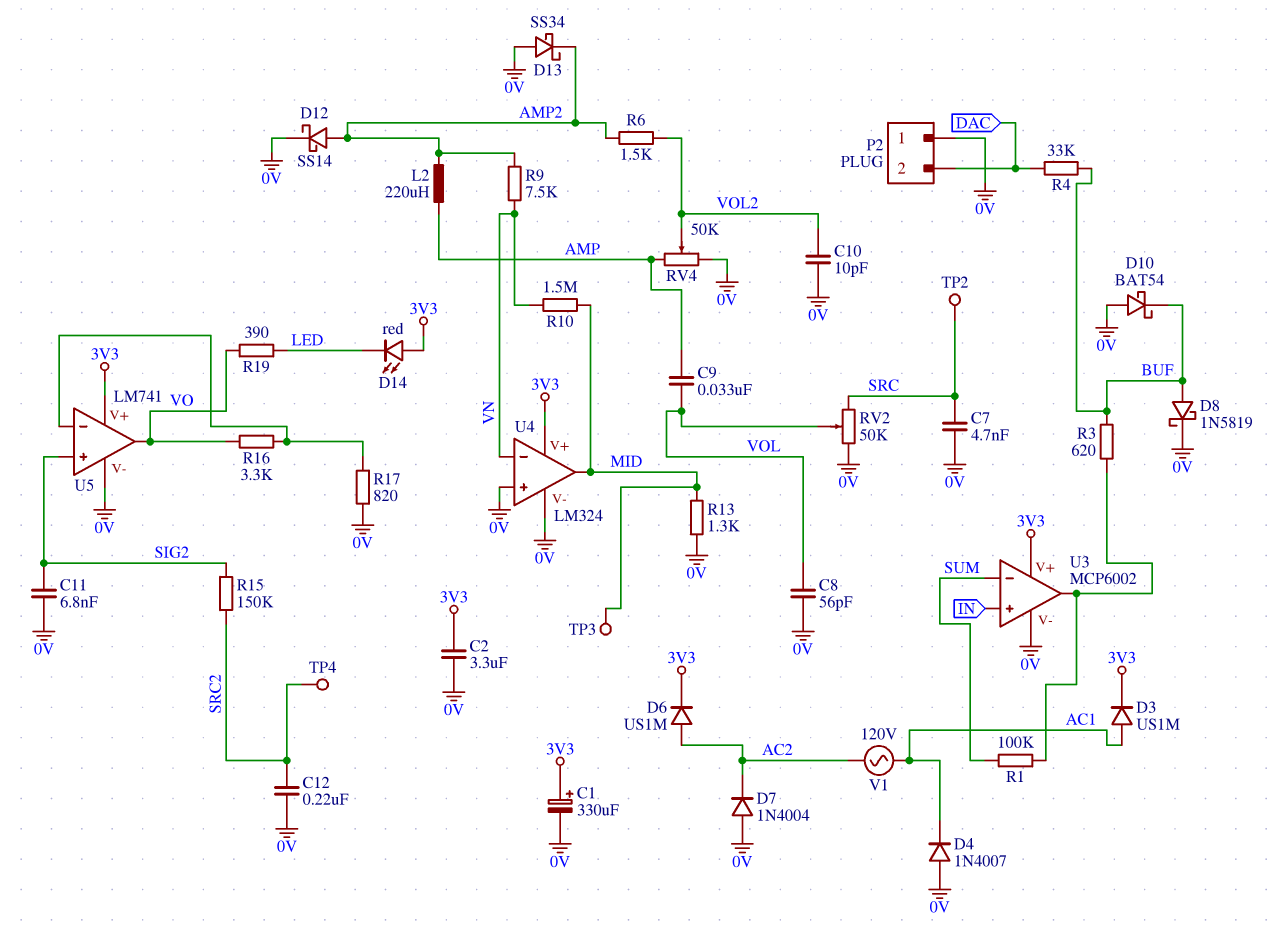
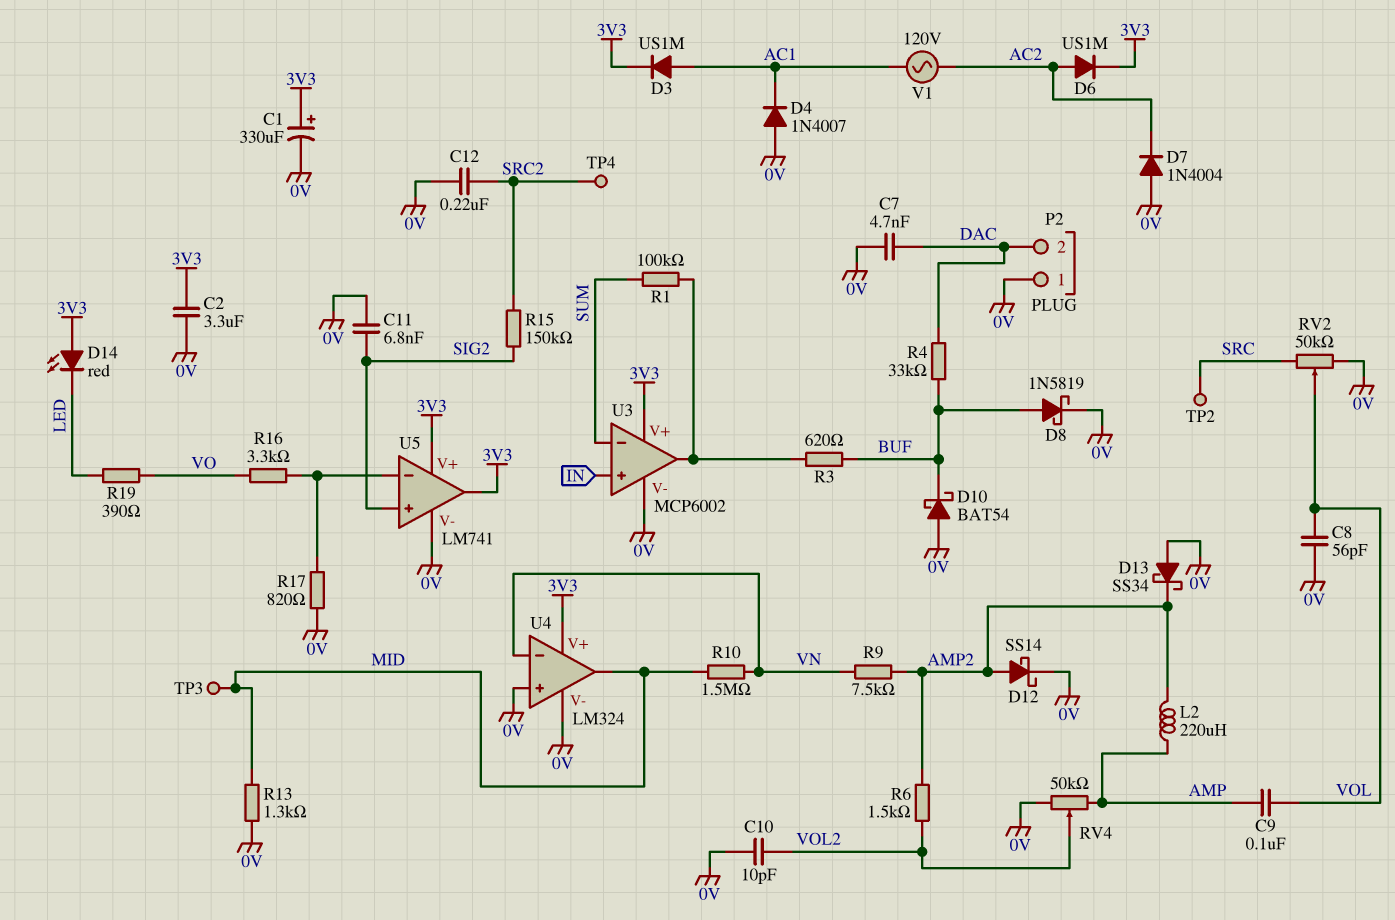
C7: 4.7nF (0V, SRC) -> 4.7nF (0V, DAC)
C9: 33nF (AMP, VOL) -> 100nF (AMP, VOL)
U5 pin out: VO -> 3V3

